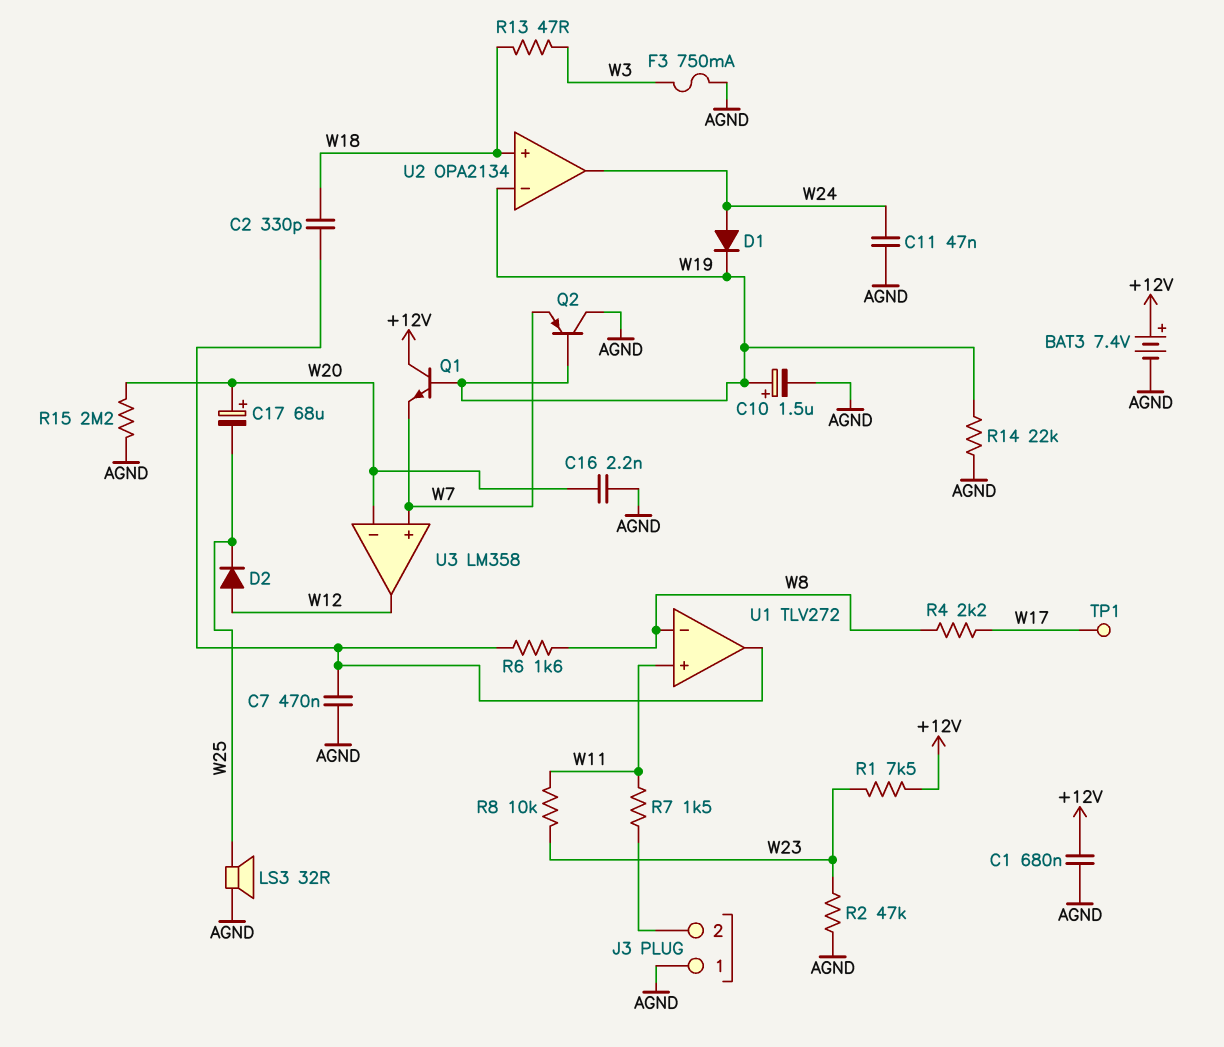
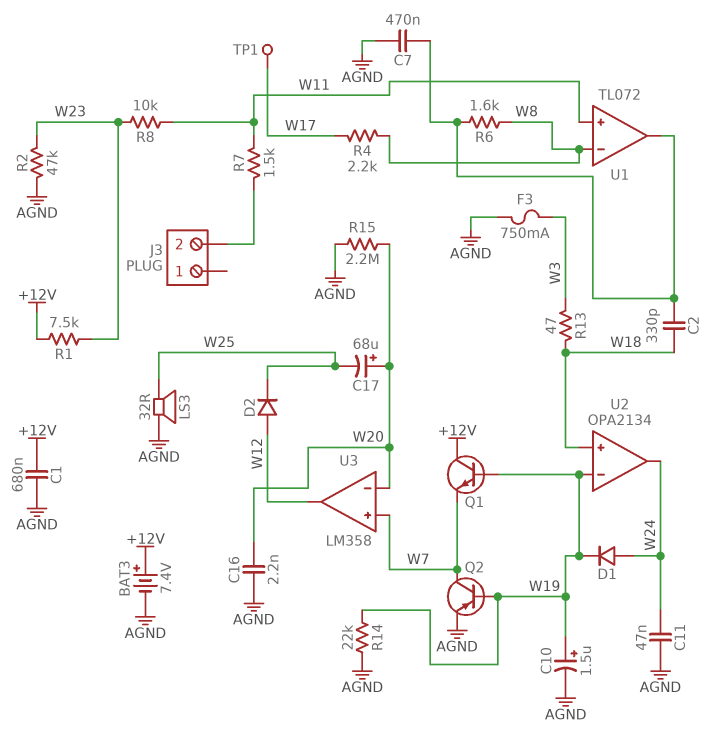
J3 pin 1: AGND -> none
Q2: PNP (B W19, C AGND, E W7) -> PNP (B W19, C W7, E AGND)
U1: TLV272 -> TL072

